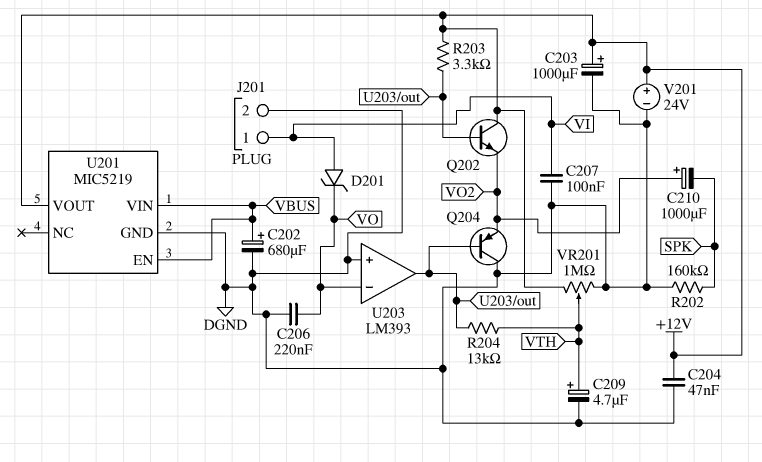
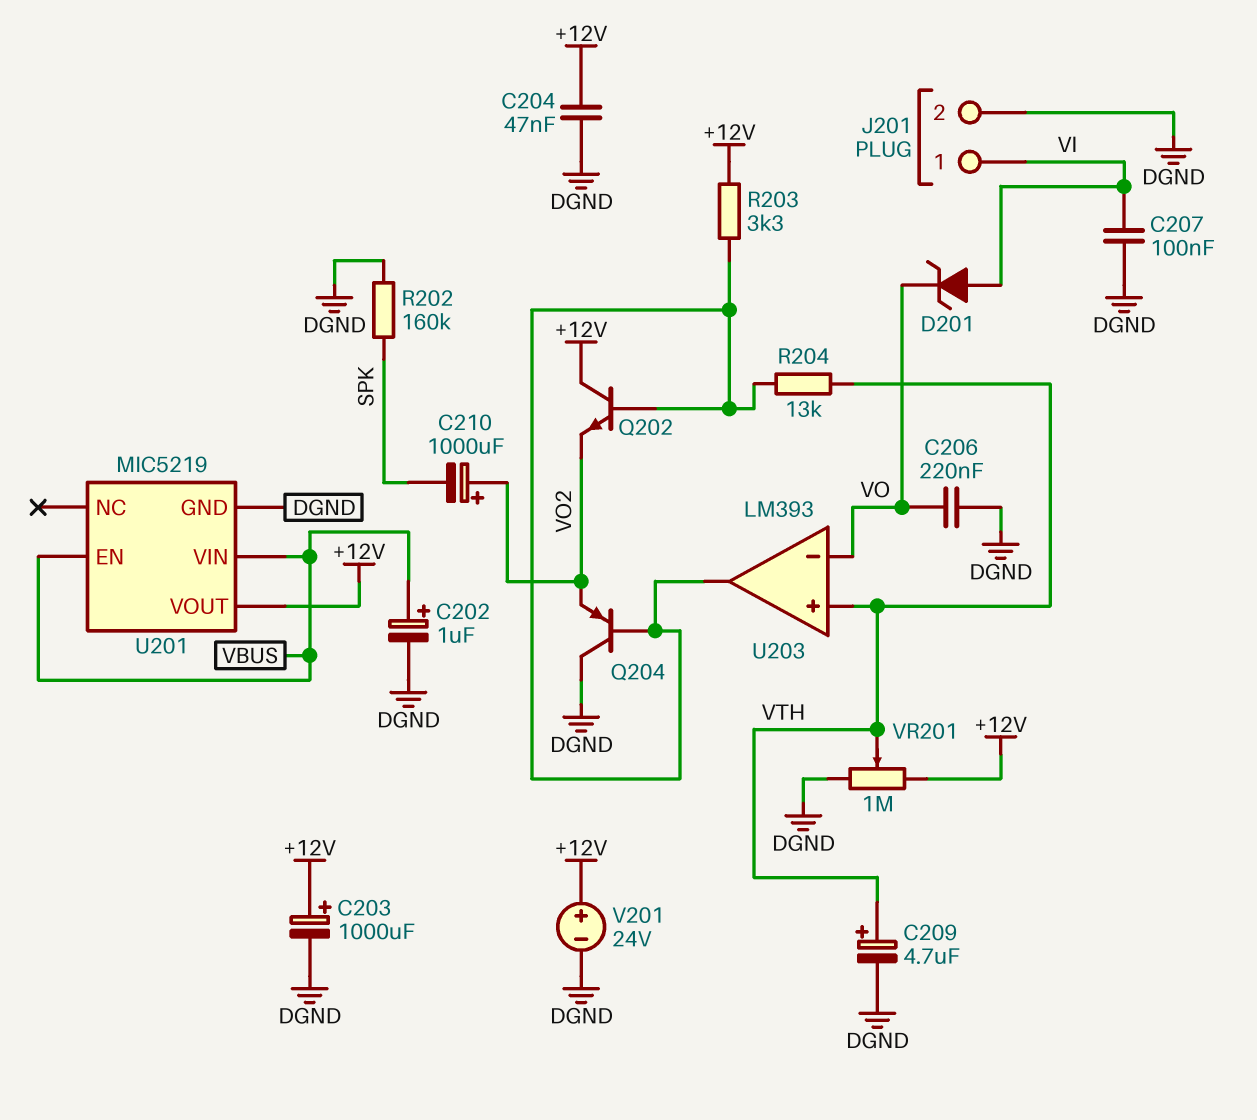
C202: 680uF (plus VBUS, minus DGND) -> 1uF (plus VBUS, minus DGND)
U203 pin in+: DGND -> VTH

